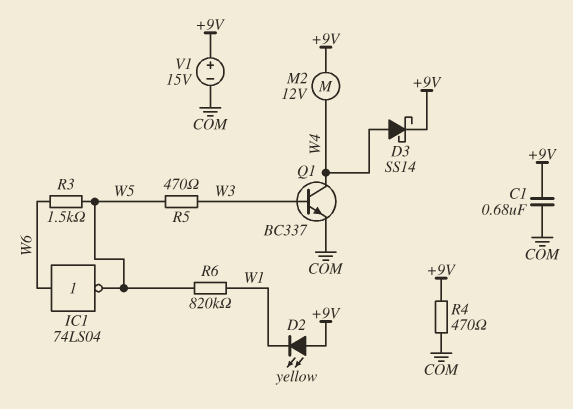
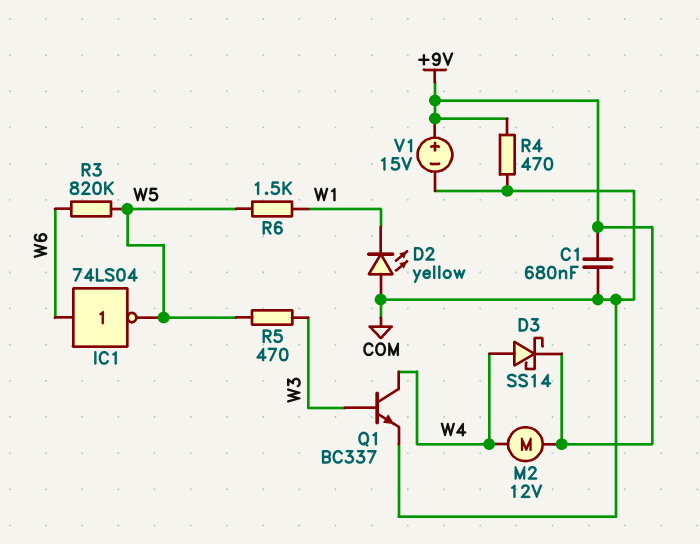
D2: LED yellow (A +9V, K W1) -> LED yellow (A COM, K W1)
R3: 1.5k (W5, W6) -> 820k (W5, W6)
R6: 820k (W1, W5) -> 1.5k (W1, W5)

